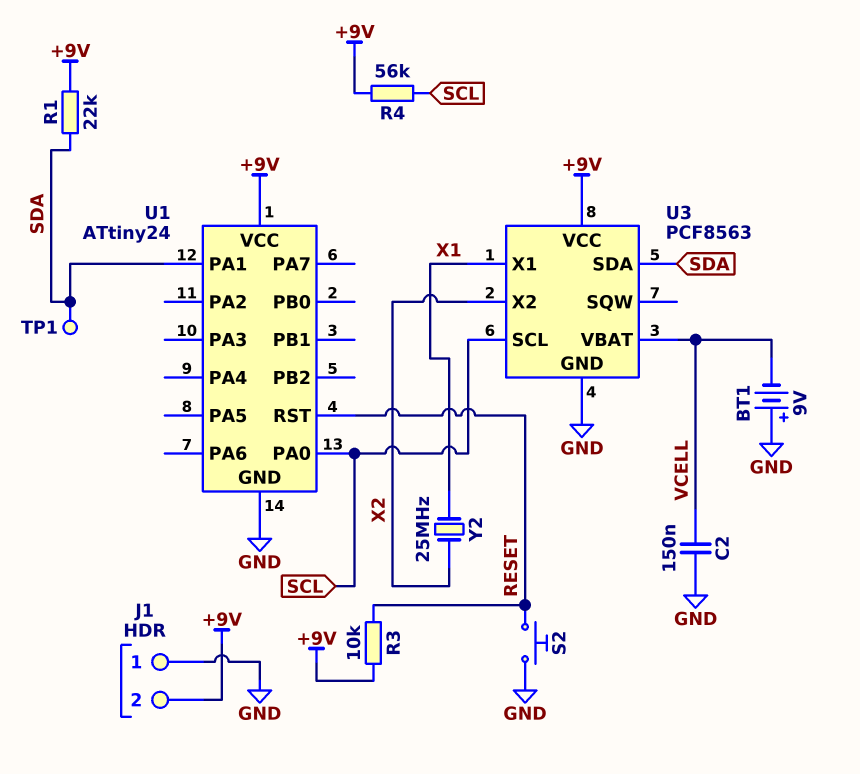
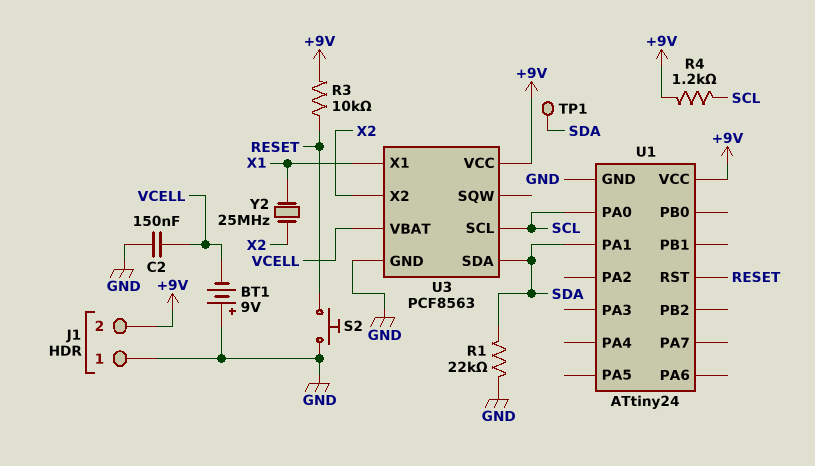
R1: 22k (+9V, SDA) -> 22k (GND, SDA)
R4: 56k (+9V, SCL) -> 1.2k (+9V, SCL)

